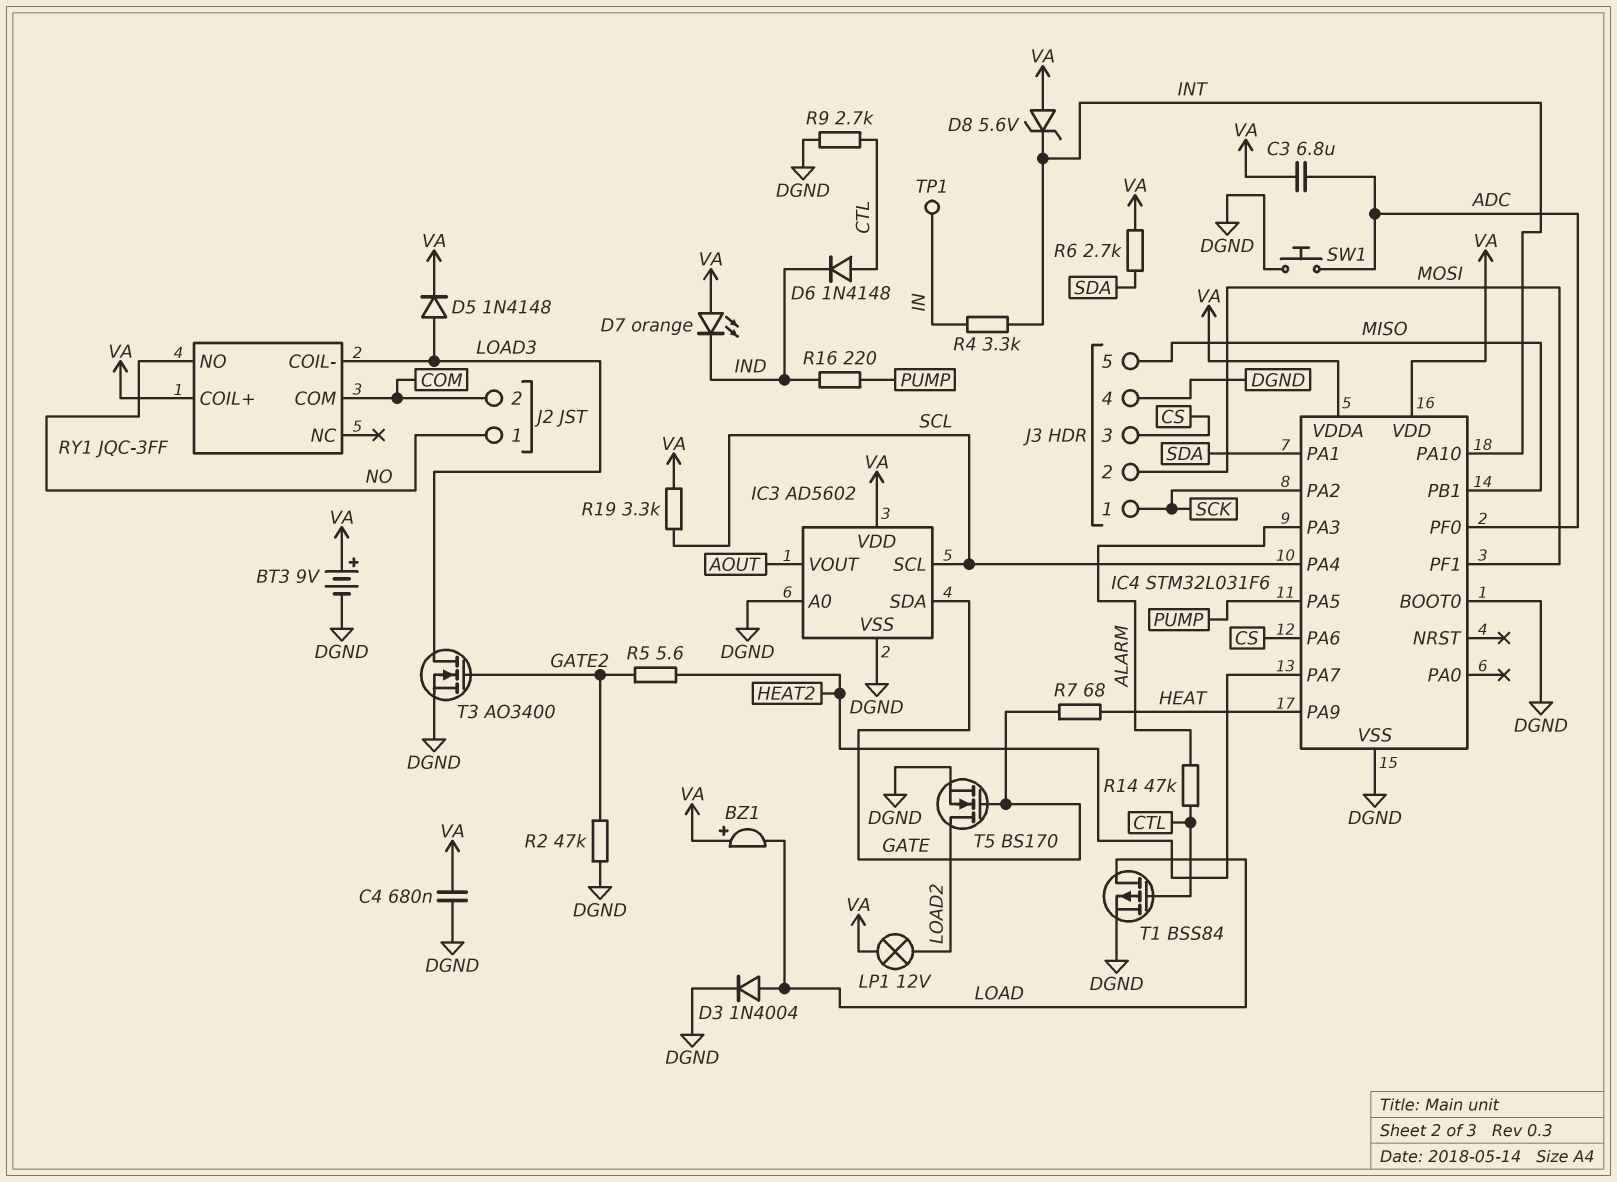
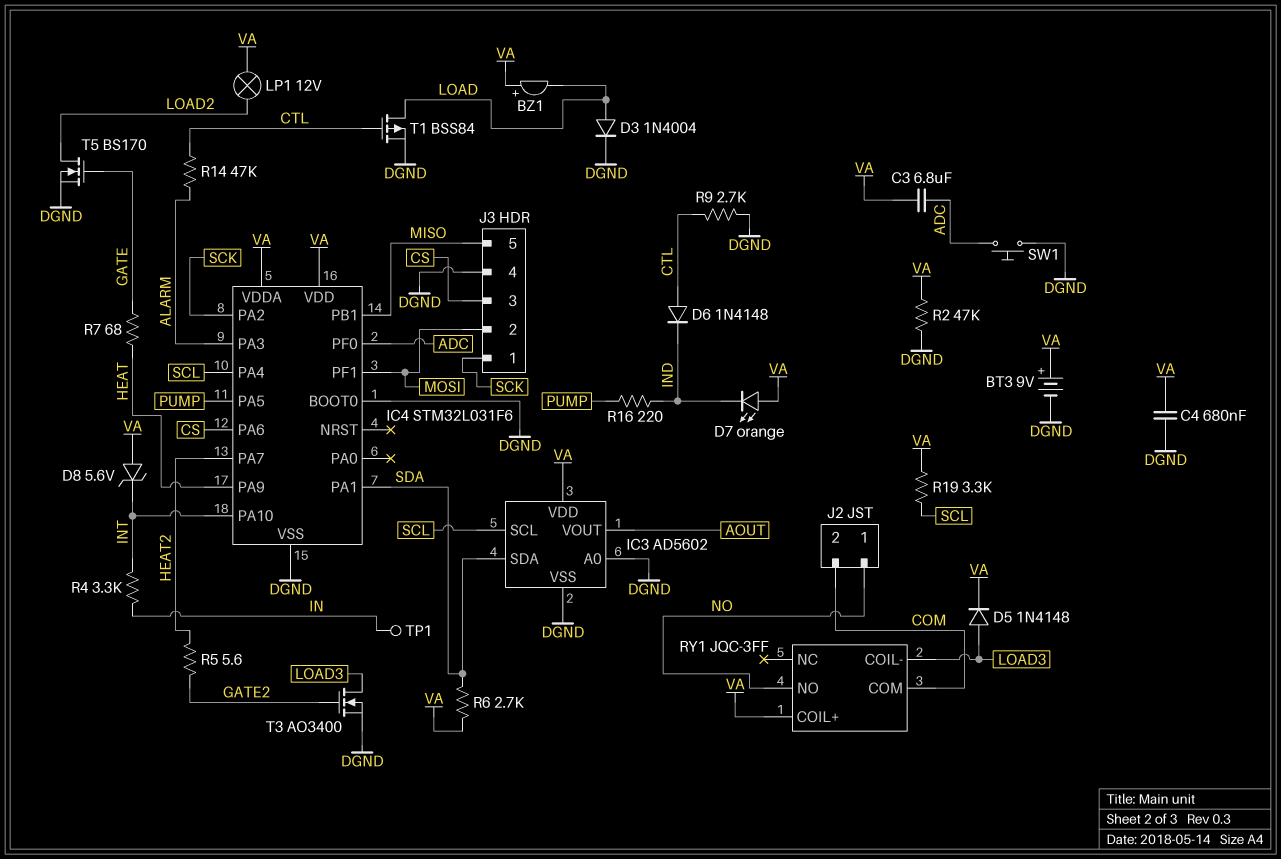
IC3 pin SDA: GATE -> SDA
R2: 47k (DGND, GATE2) -> 47k (DGND, VA)

